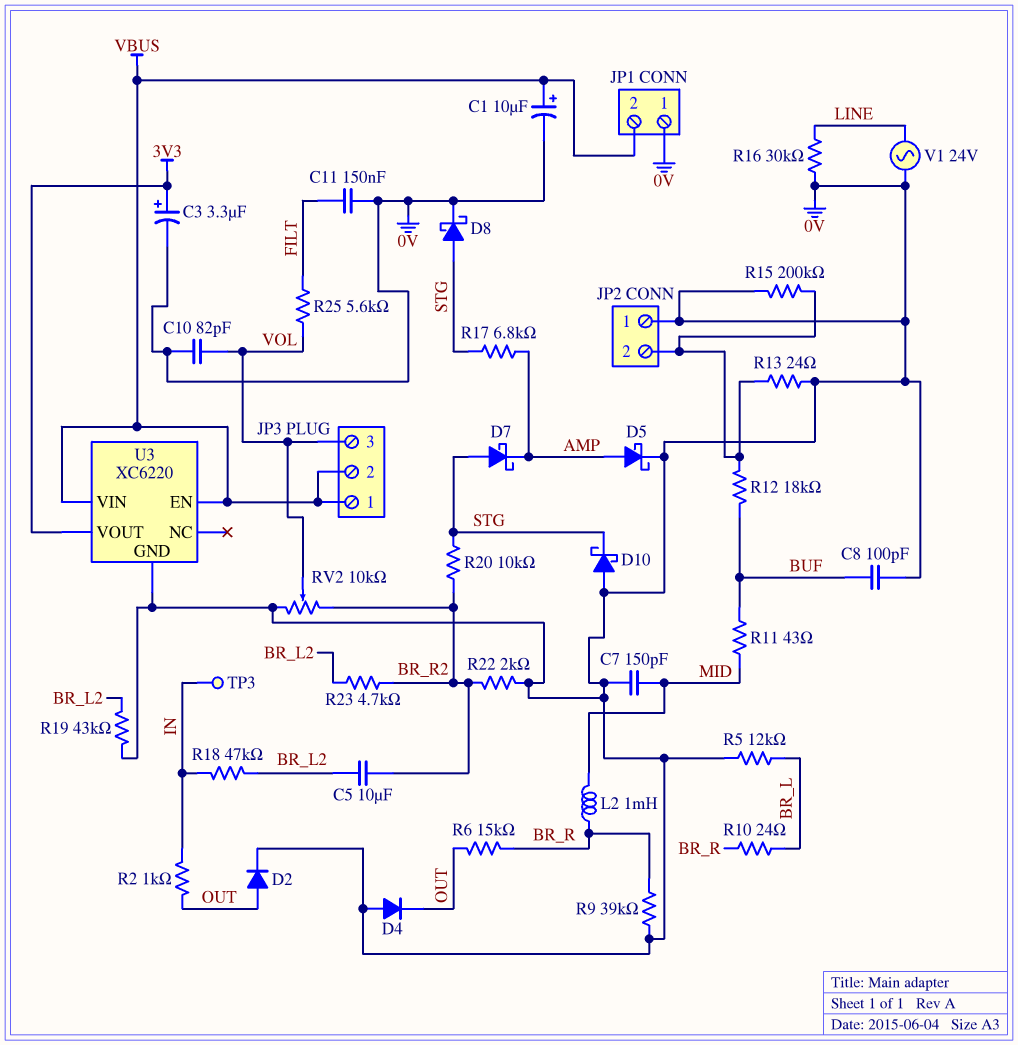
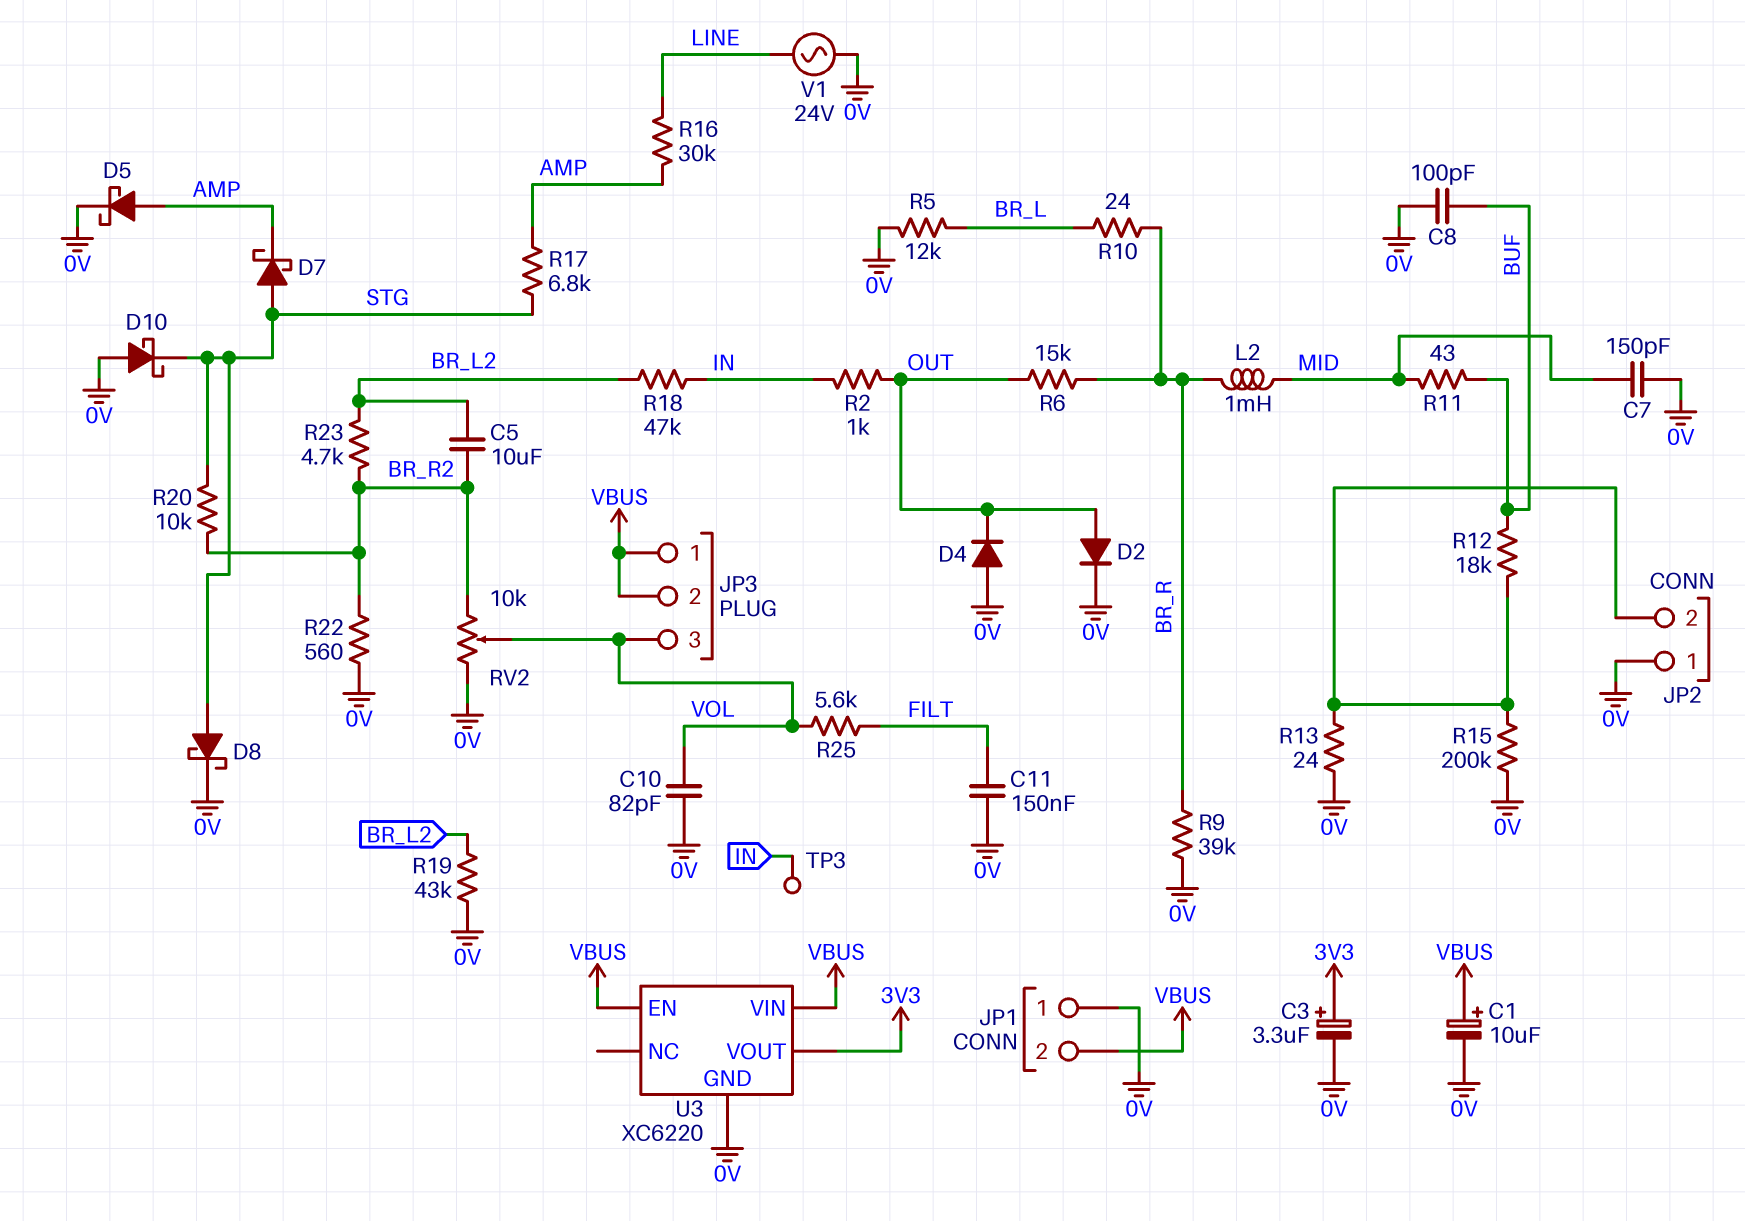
R16: 30k (0V, LINE) -> 30k (AMP, LINE)
R22: 2k (0V, BR_R2) -> 560 (0V, BR_R2)

